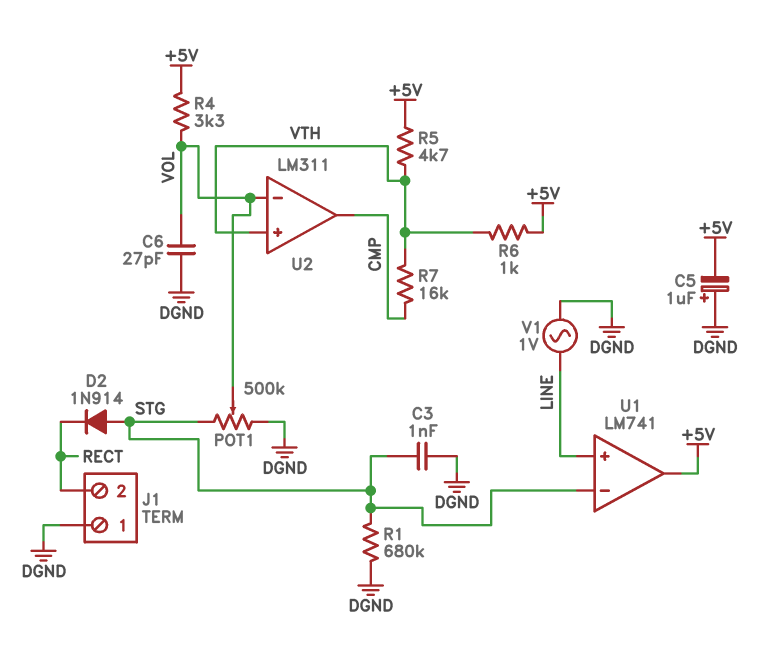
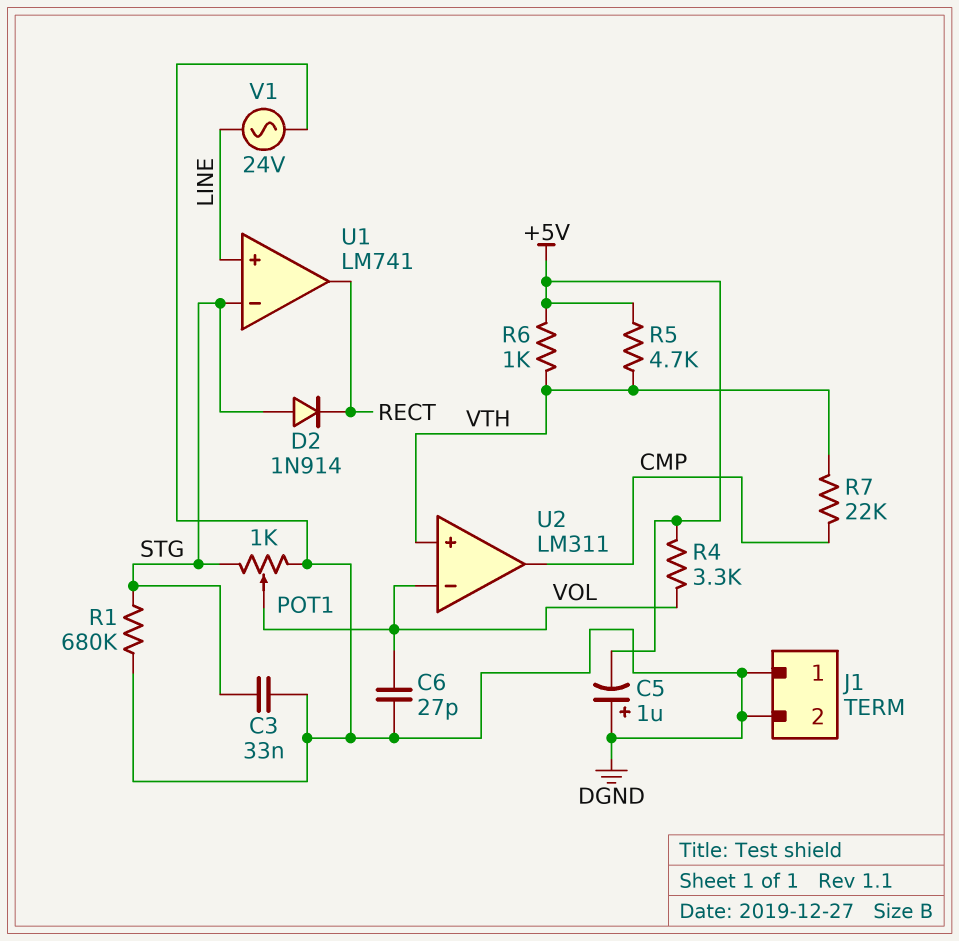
C3: 1nF (DGND, STG) -> 33nF (DGND, STG)
J1 pin 2: RECT -> DGND
POT1: 500k (DGND, STG, wiper VOL) -> 1k (DGND, STG, wiper VOL)
R7: 16k (CMP, VTH) -> 22k (CMP, VTH)
U1 pin out: +5V -> RECT
V1: AC 1V (DGND, LINE) -> AC 24V (DGND, LINE)

